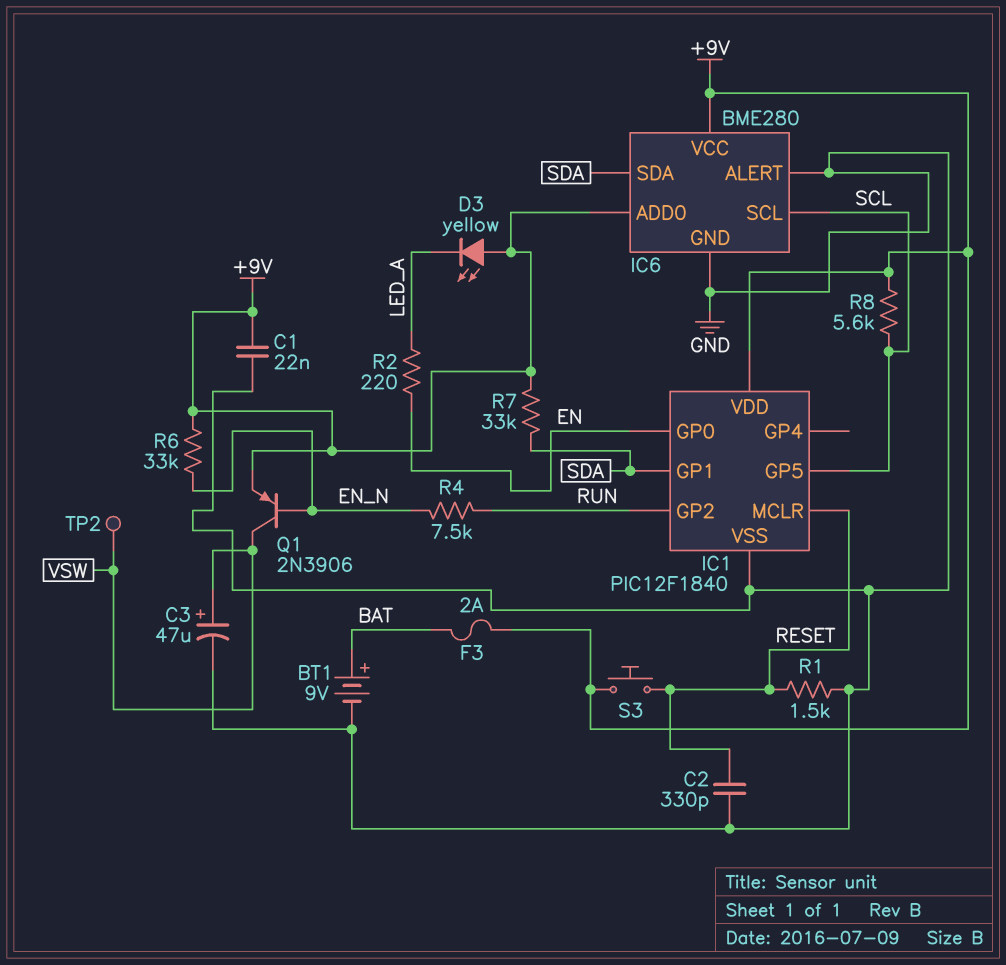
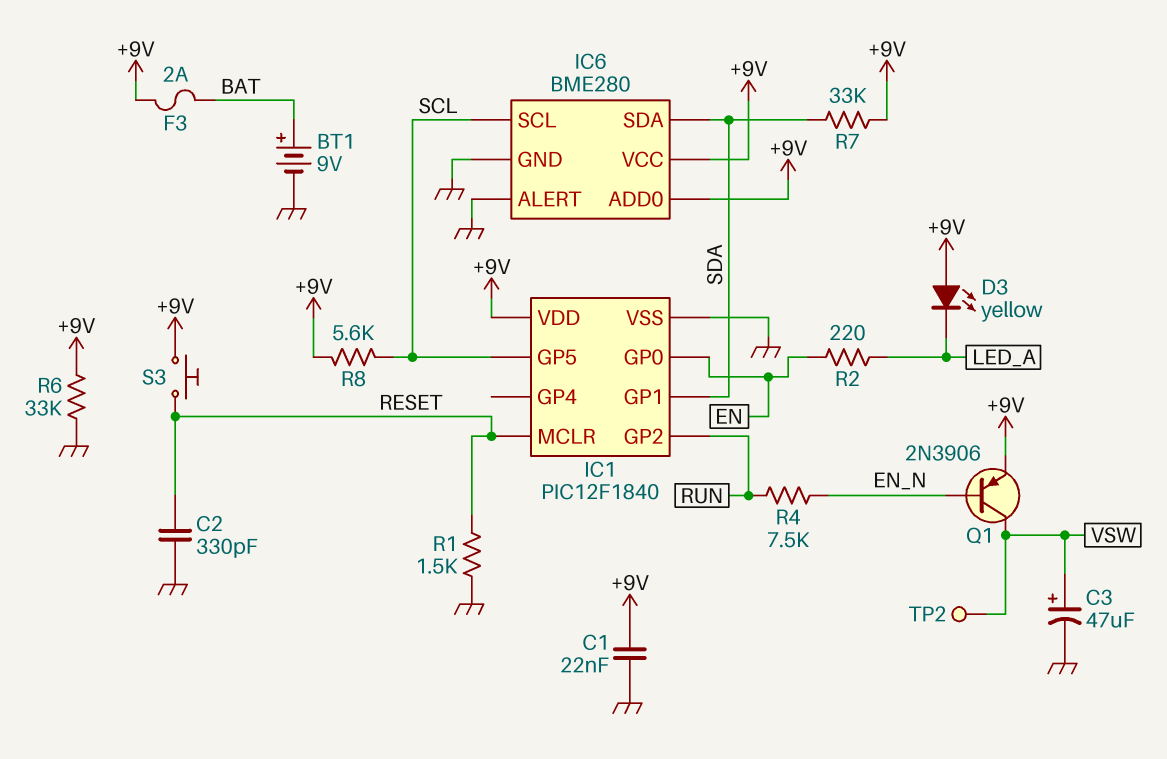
R6: 33k (+9V, EN_N) -> 33k (+9V, GND)

